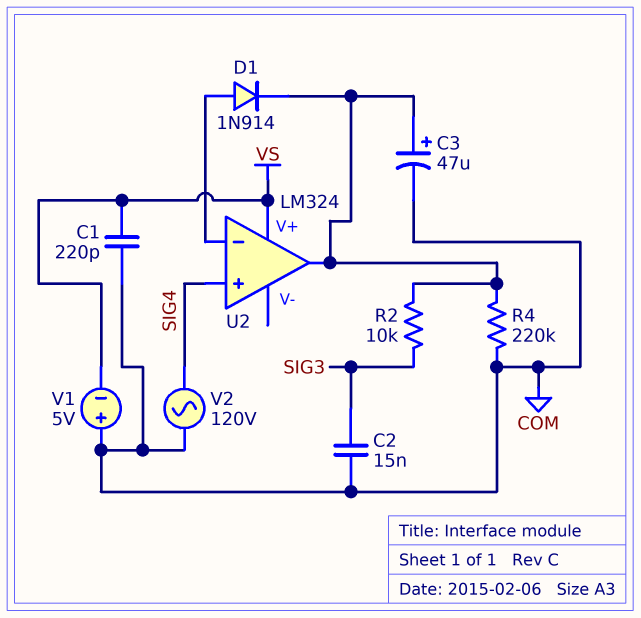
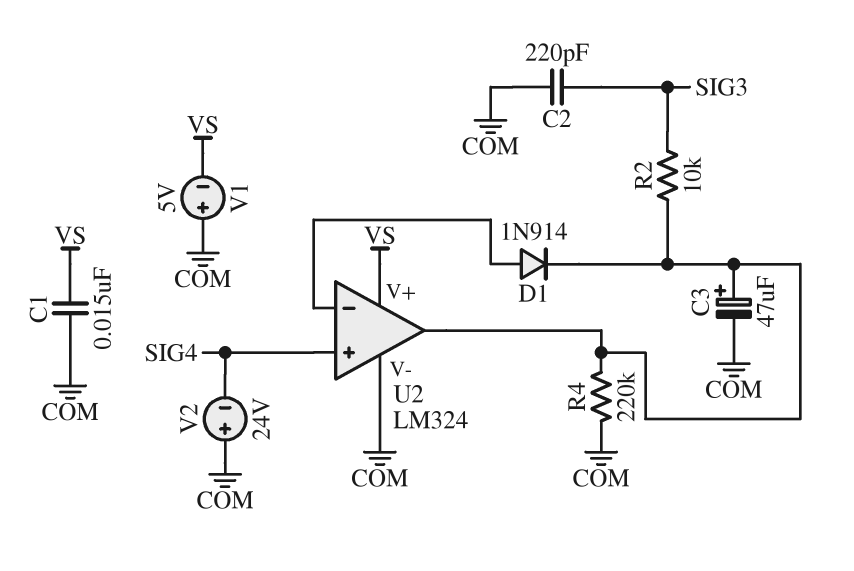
C1: 220pF (COM, VS) -> 15nF (COM, VS)
C2: 15nF (COM, SIG3) -> 220pF (COM, SIG3)
U2 pin V-: none -> COM
V2: AC 120V (COM, SIG4) -> 24V (plus COM, minus SIG4)

